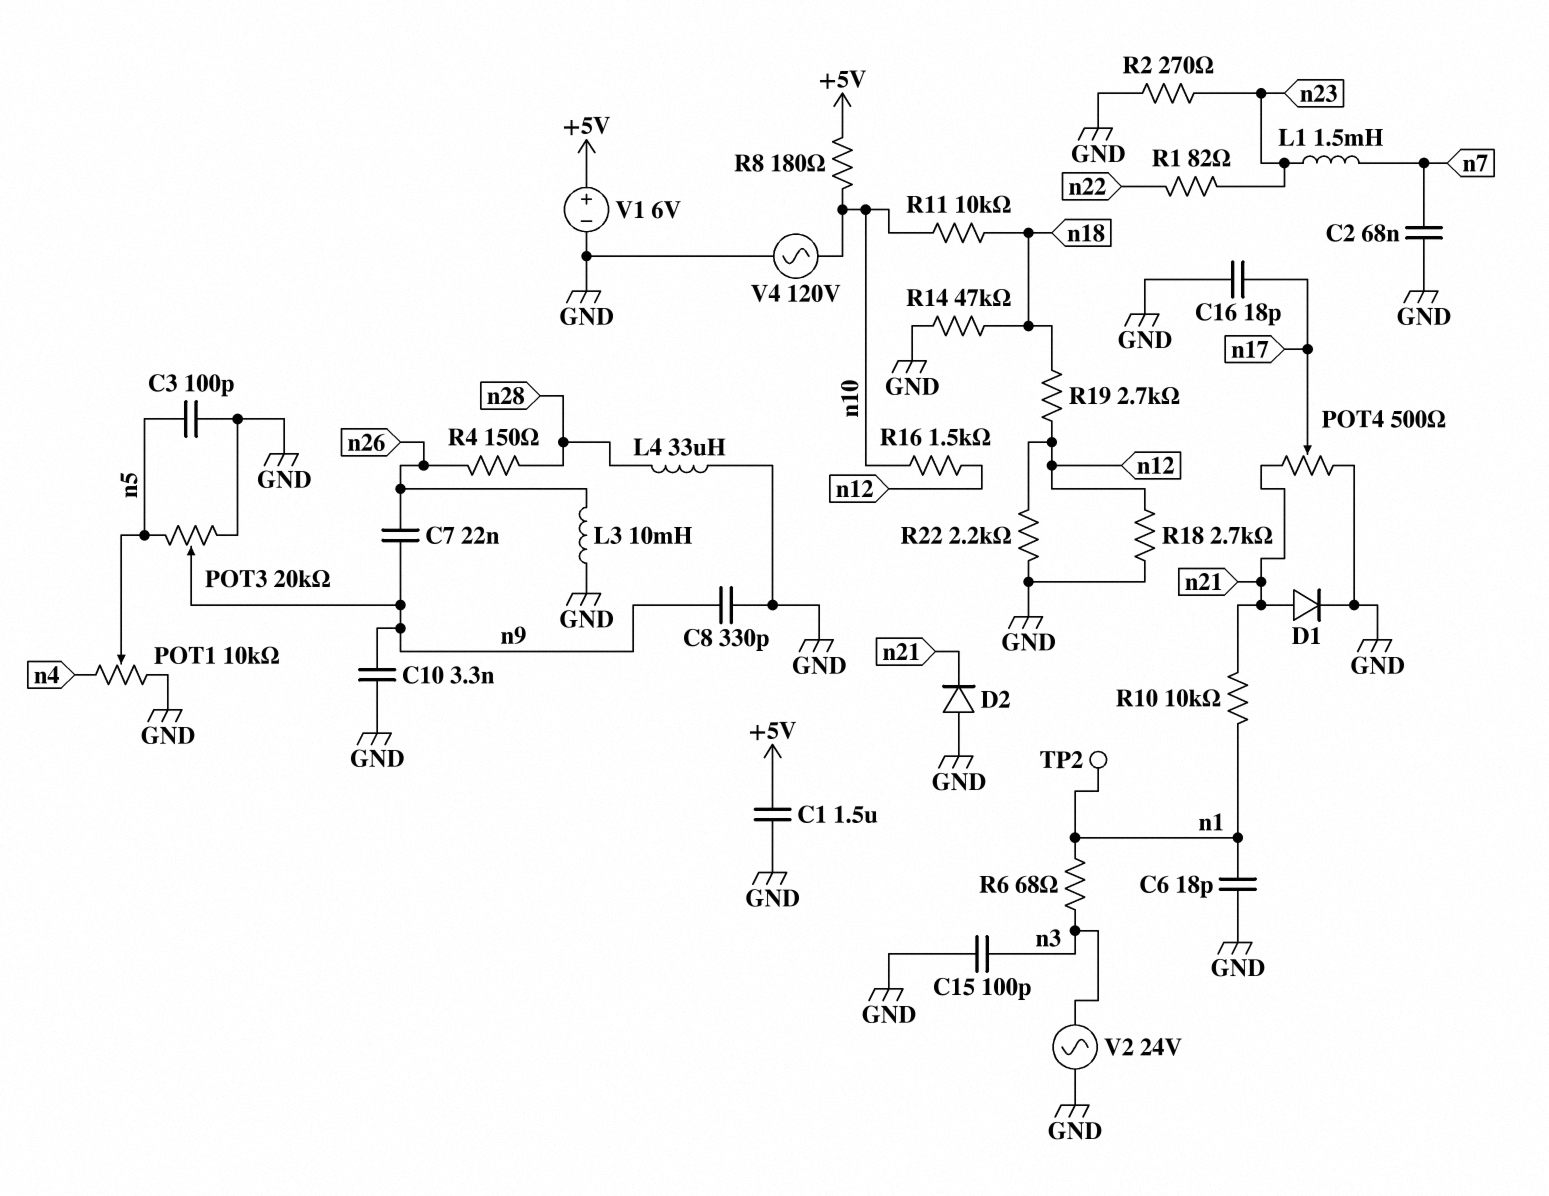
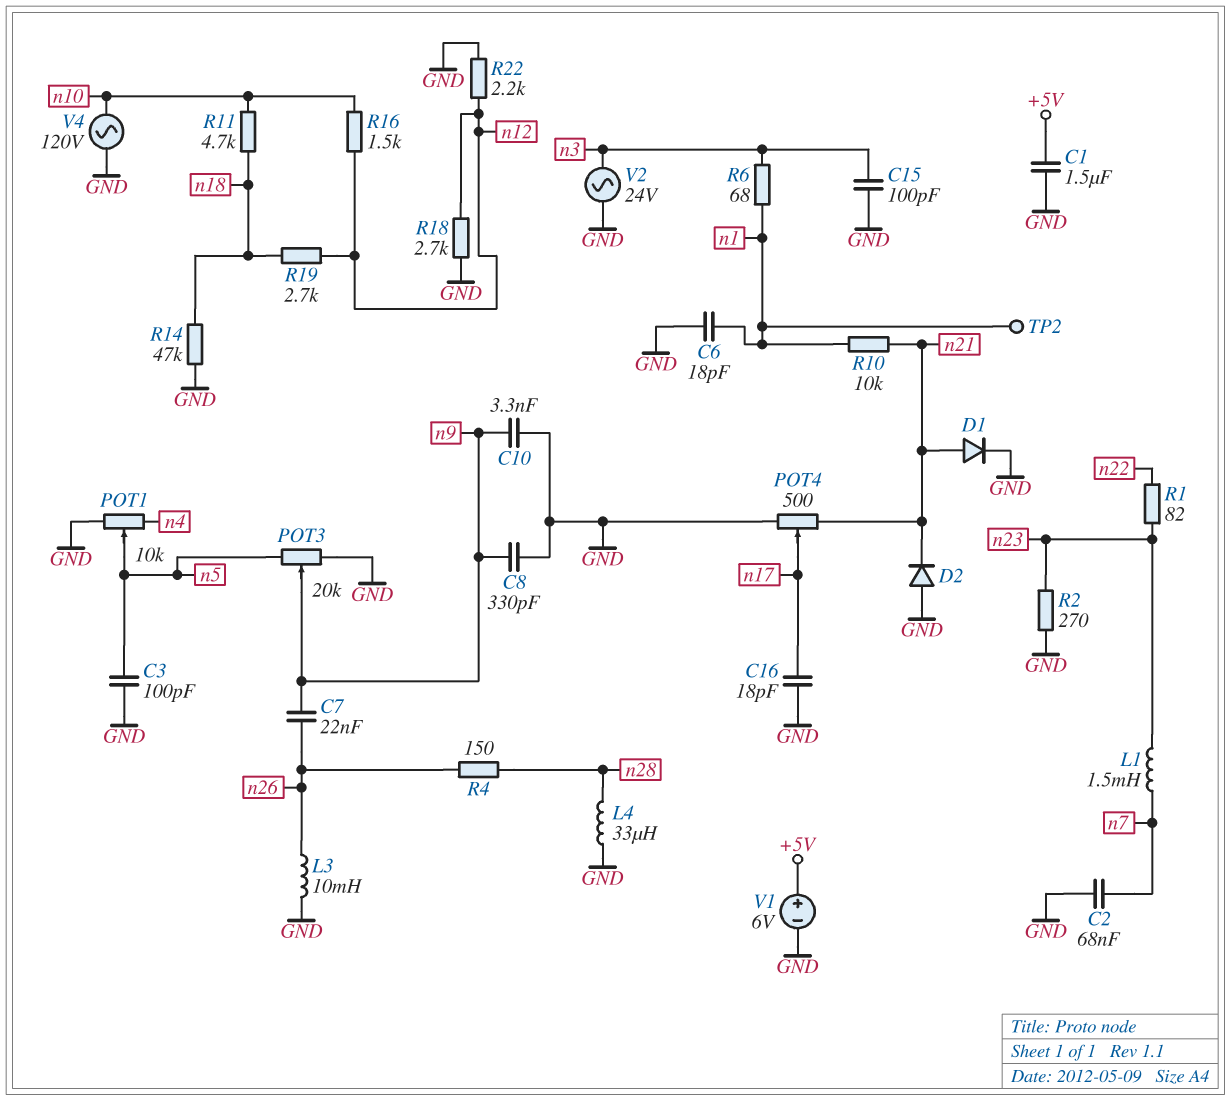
R8: 180 (+5V, n10) -> none
R11: 10k (n10, n18) -> 4.7k (n10, n18)

